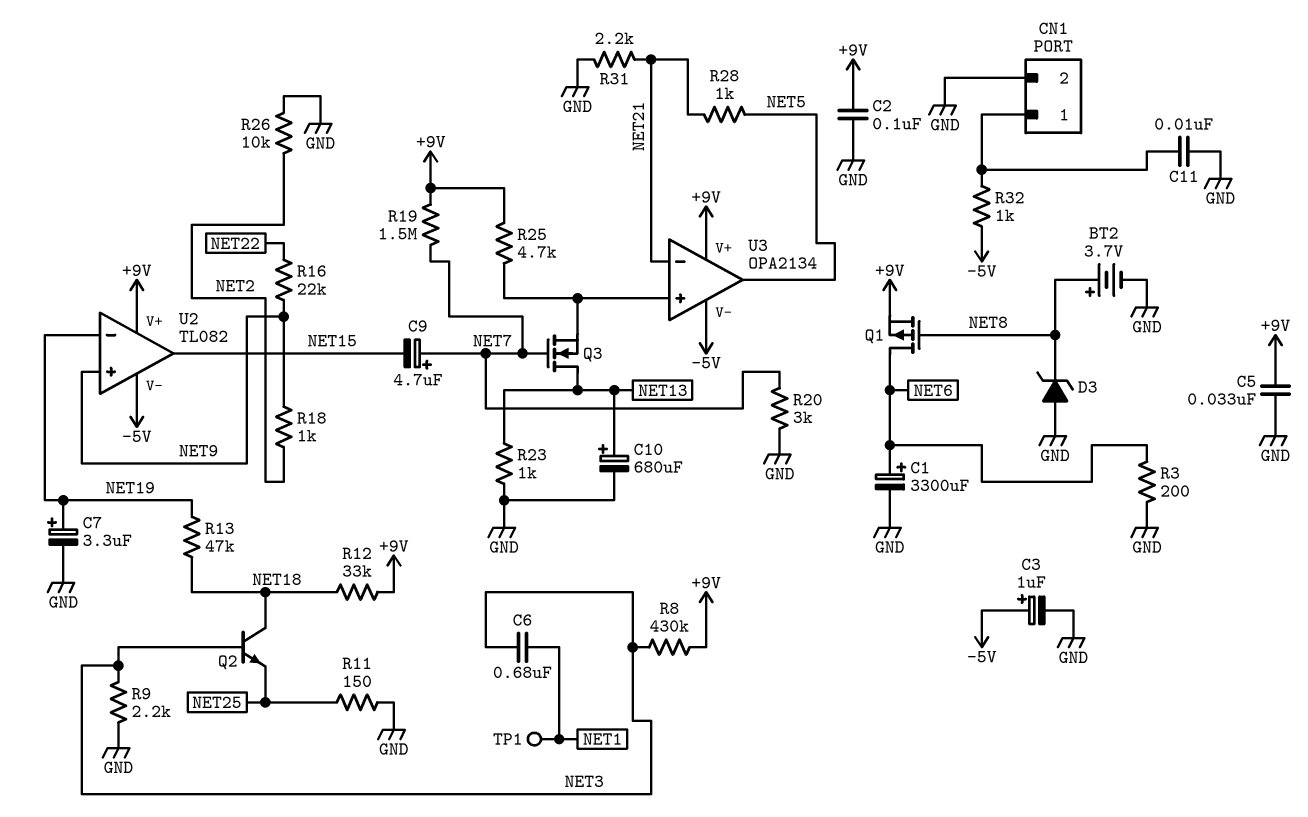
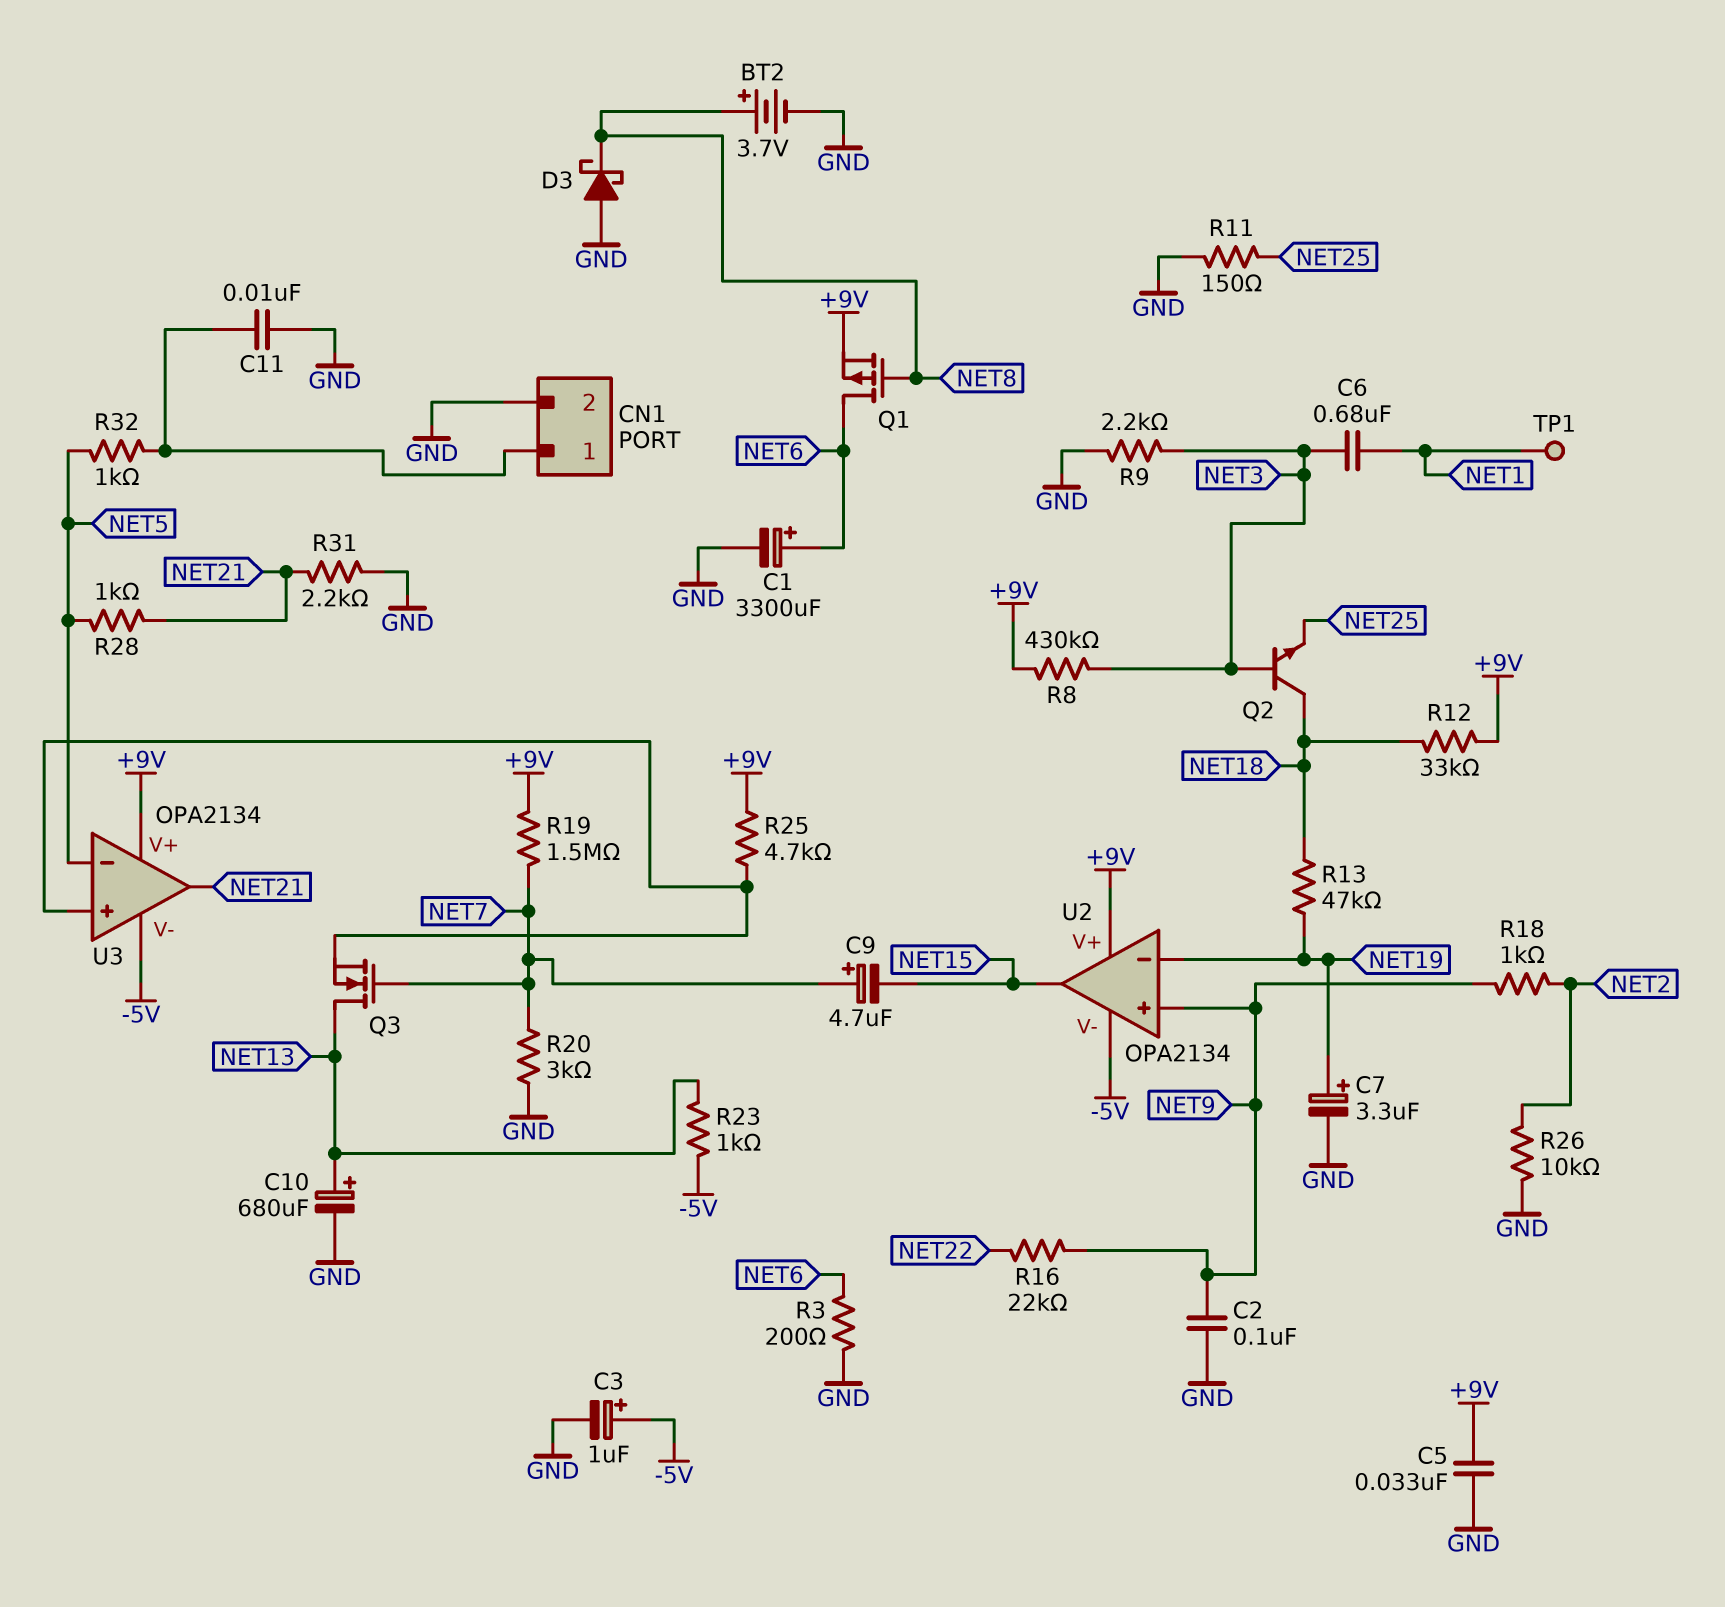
C2: 100nF (+9V, GND) -> 100nF (GND, NET9)
D3: zener (A GND, K NET8) -> schottky (A GND, K NET8)
R23: 1k (GND, NET13) -> 1k (-5V, NET13)
R32: 1k (-5V, CN1/1) -> 1k (CN1/1, NET5)
U2: TL082 -> OPA2134
U3 pin in-: NET21 -> NET5
U3 pin out: NET5 -> NET21

